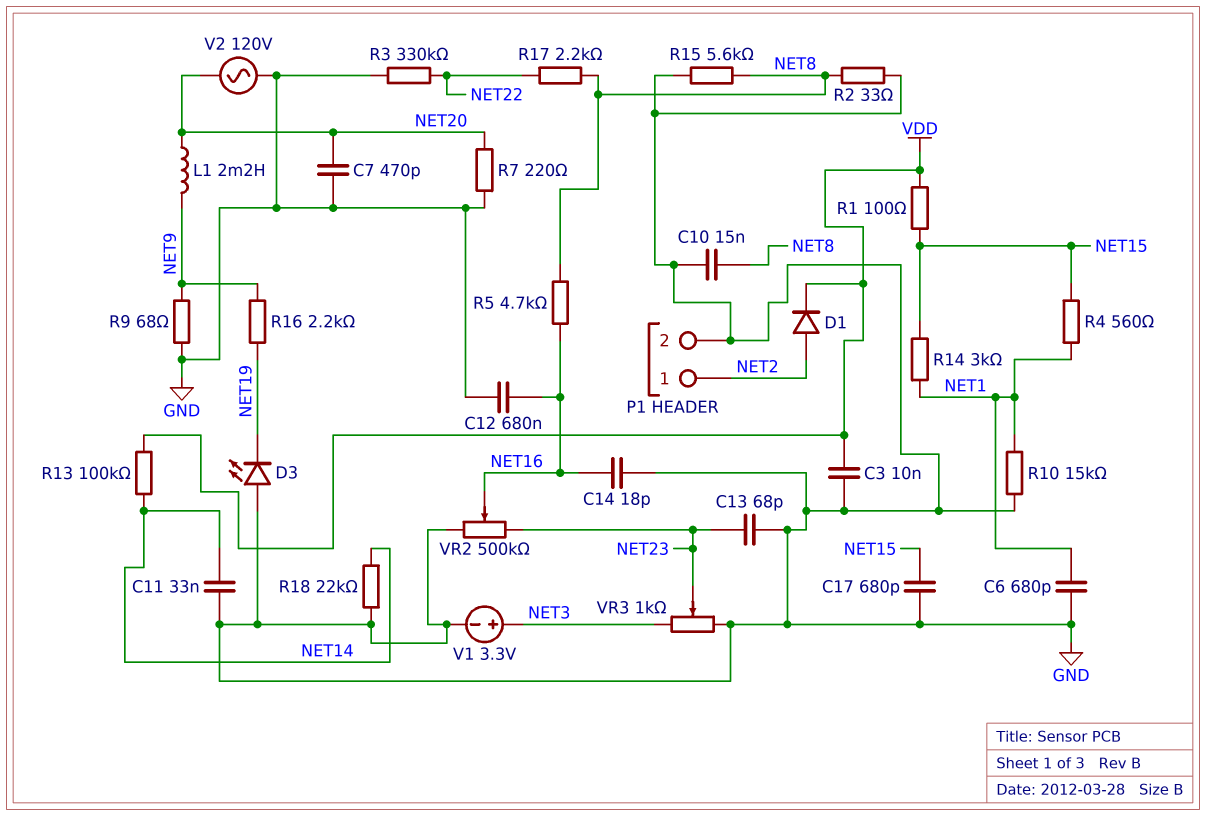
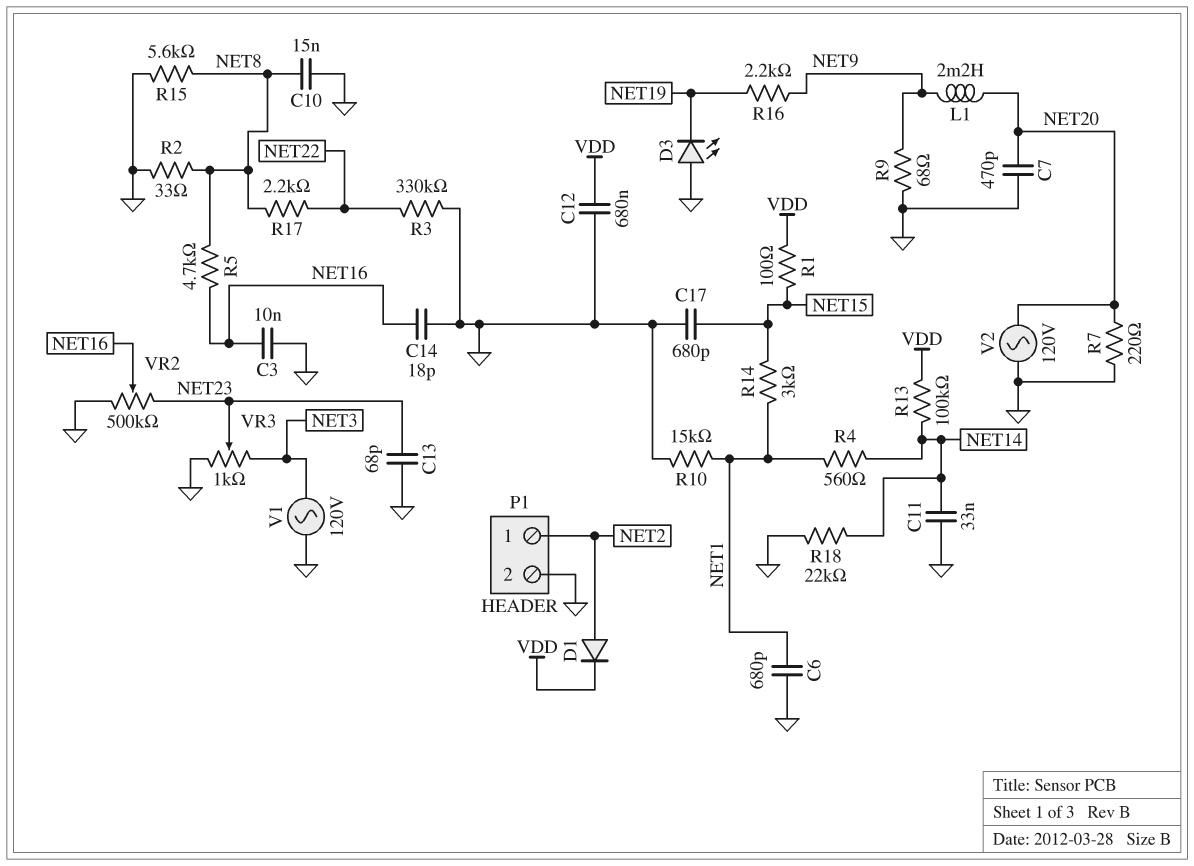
C3: 10nF (GND, VDD) -> 10nF (GND, NET16)
C12: 680nF (GND, NET16) -> 680nF (GND, VDD)
R4: 560 (NET1, NET15) -> 560 (NET1, NET14)
V1: 3.3V (plus NET3, minus GND) -> AC 120V (GND, NET3)

